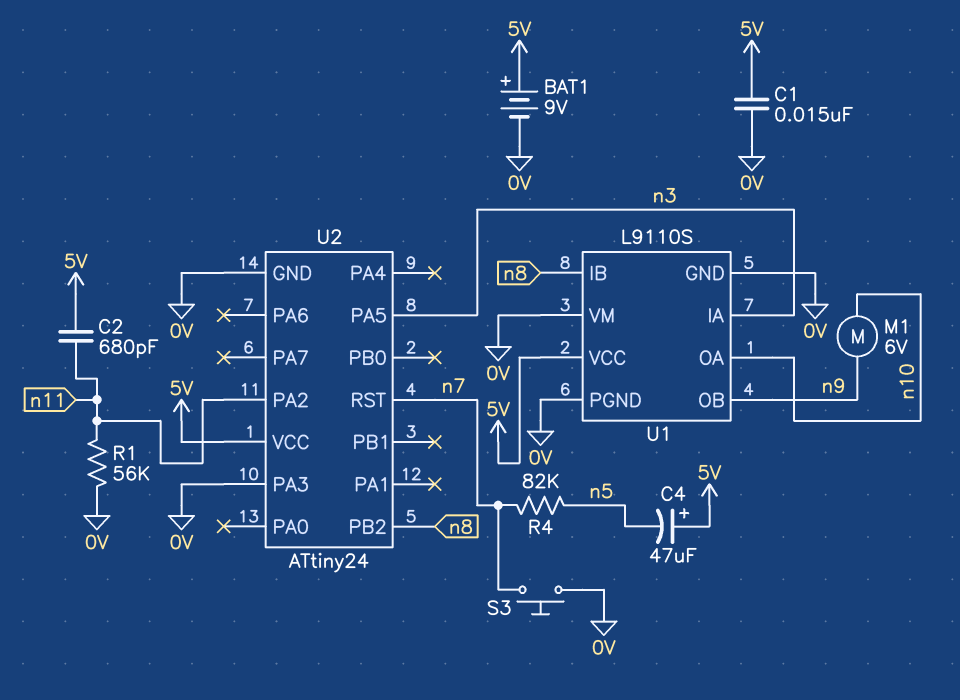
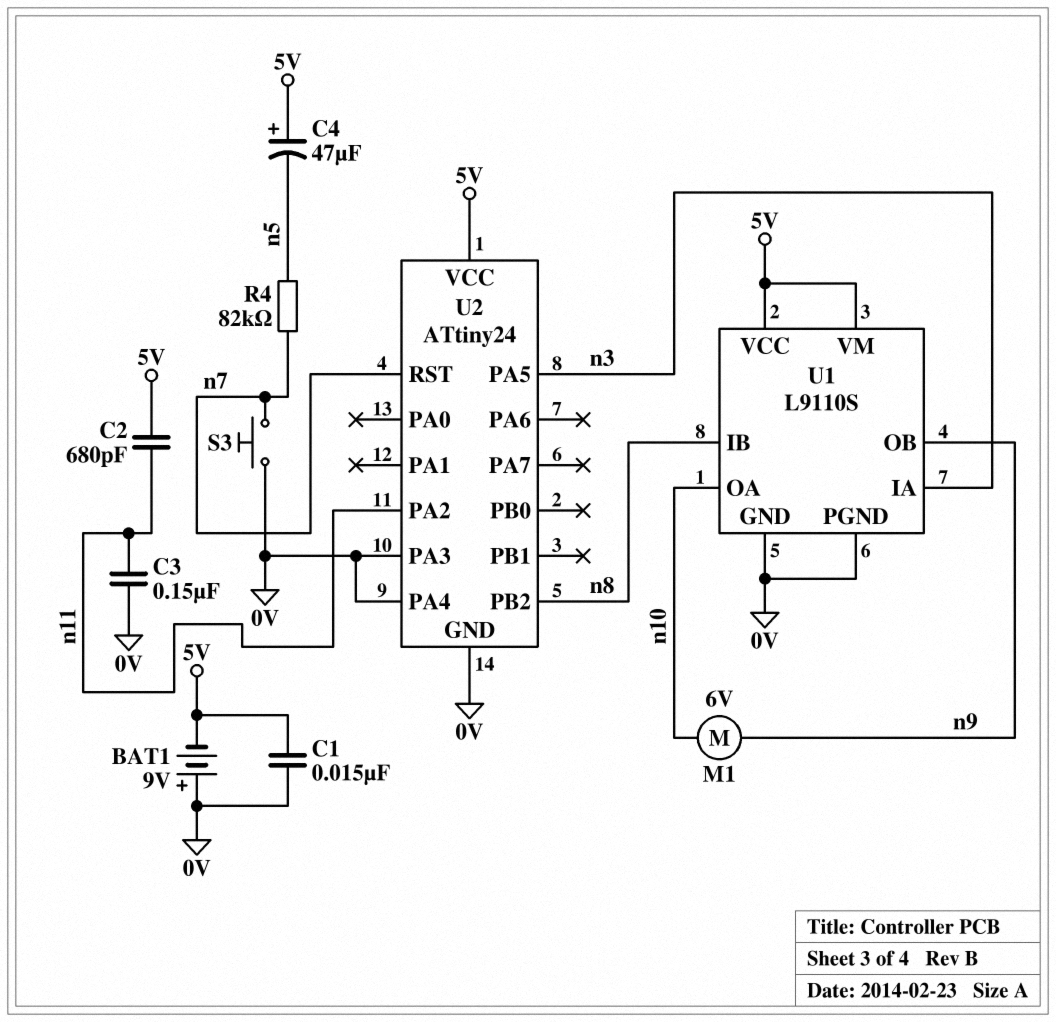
BAT1: 9V (plus 5V, minus 0V) -> 9V (plus 0V, minus 5V)
C3: none -> 150nF (0V, n11)
R1: 56k (0V, n11) -> none
U1 pin VM: 0V -> 5V
U2 pin PA4: none -> 0V

